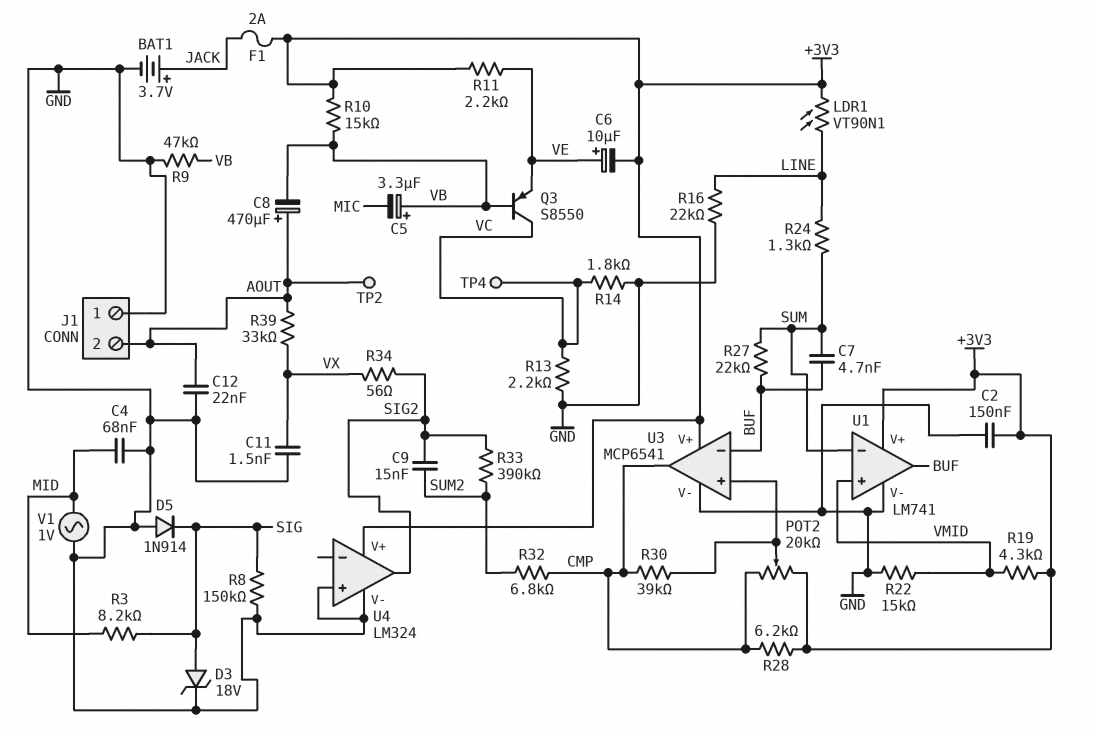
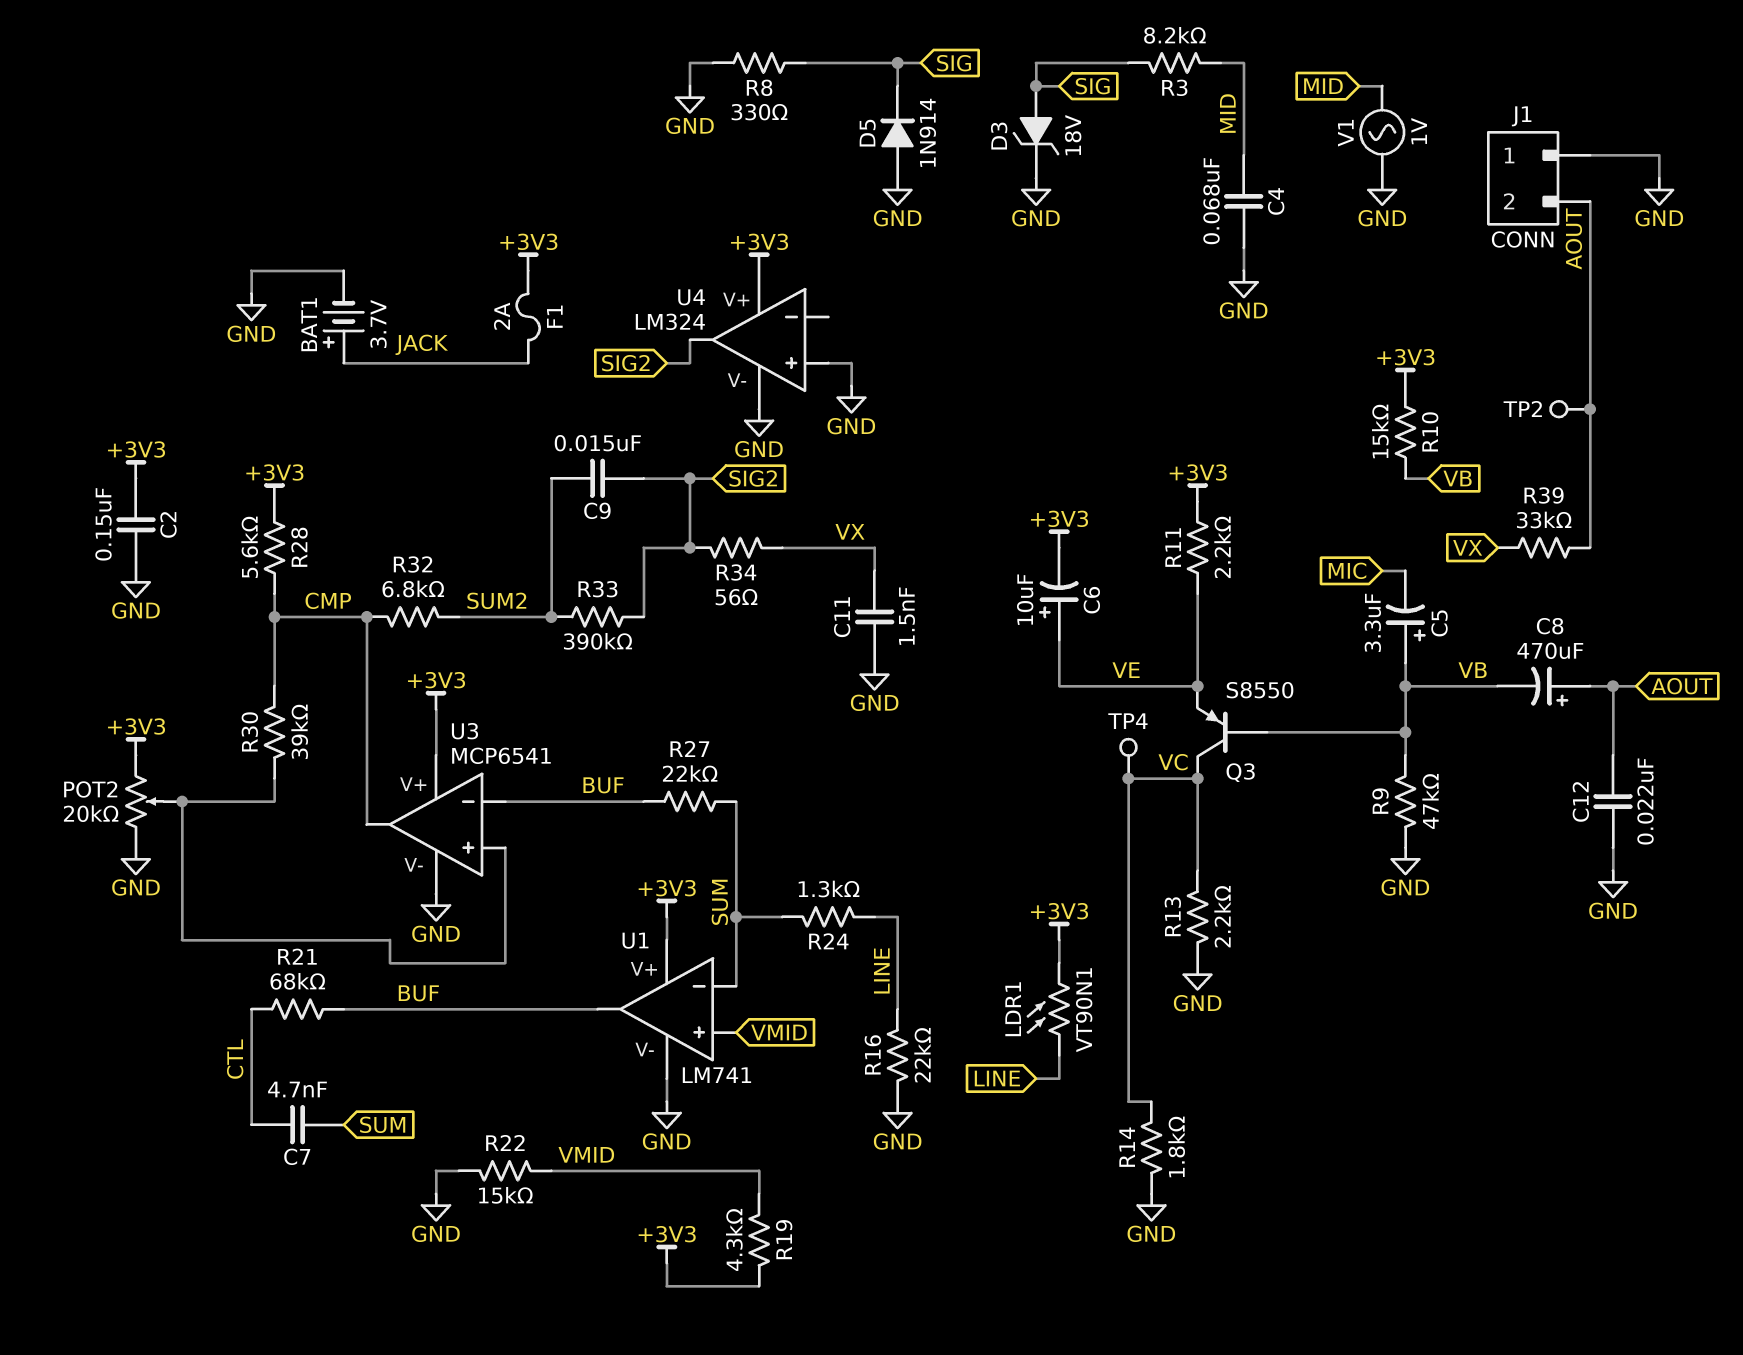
C7: 4.7nF (BUF, SUM) -> 4.7nF (CTL, SUM)
POT2: 20k (+3V3, CMP, wiper U3/in+) -> 20k (+3V3, GND, wiper U3/in+)
R8: 150k (GND, SIG) -> 330 (GND, SIG)
R21: none -> 68k (BUF, CTL)
R28: 6.2k (+3V3, CMP) -> 5.6k (+3V3, CMP)

